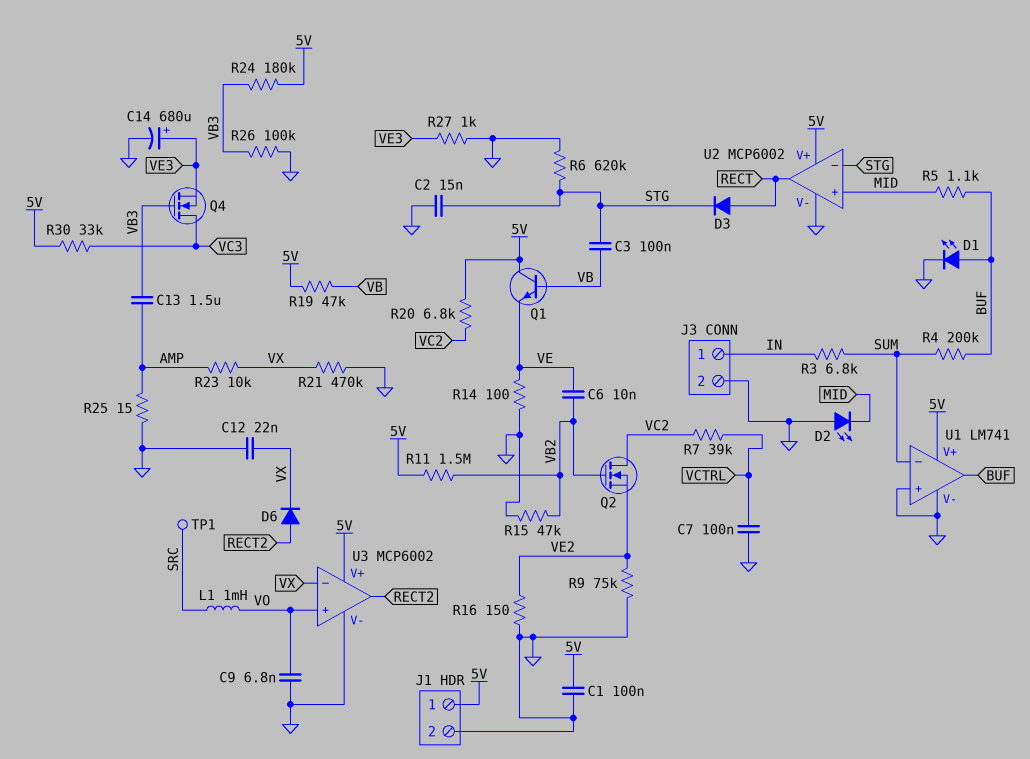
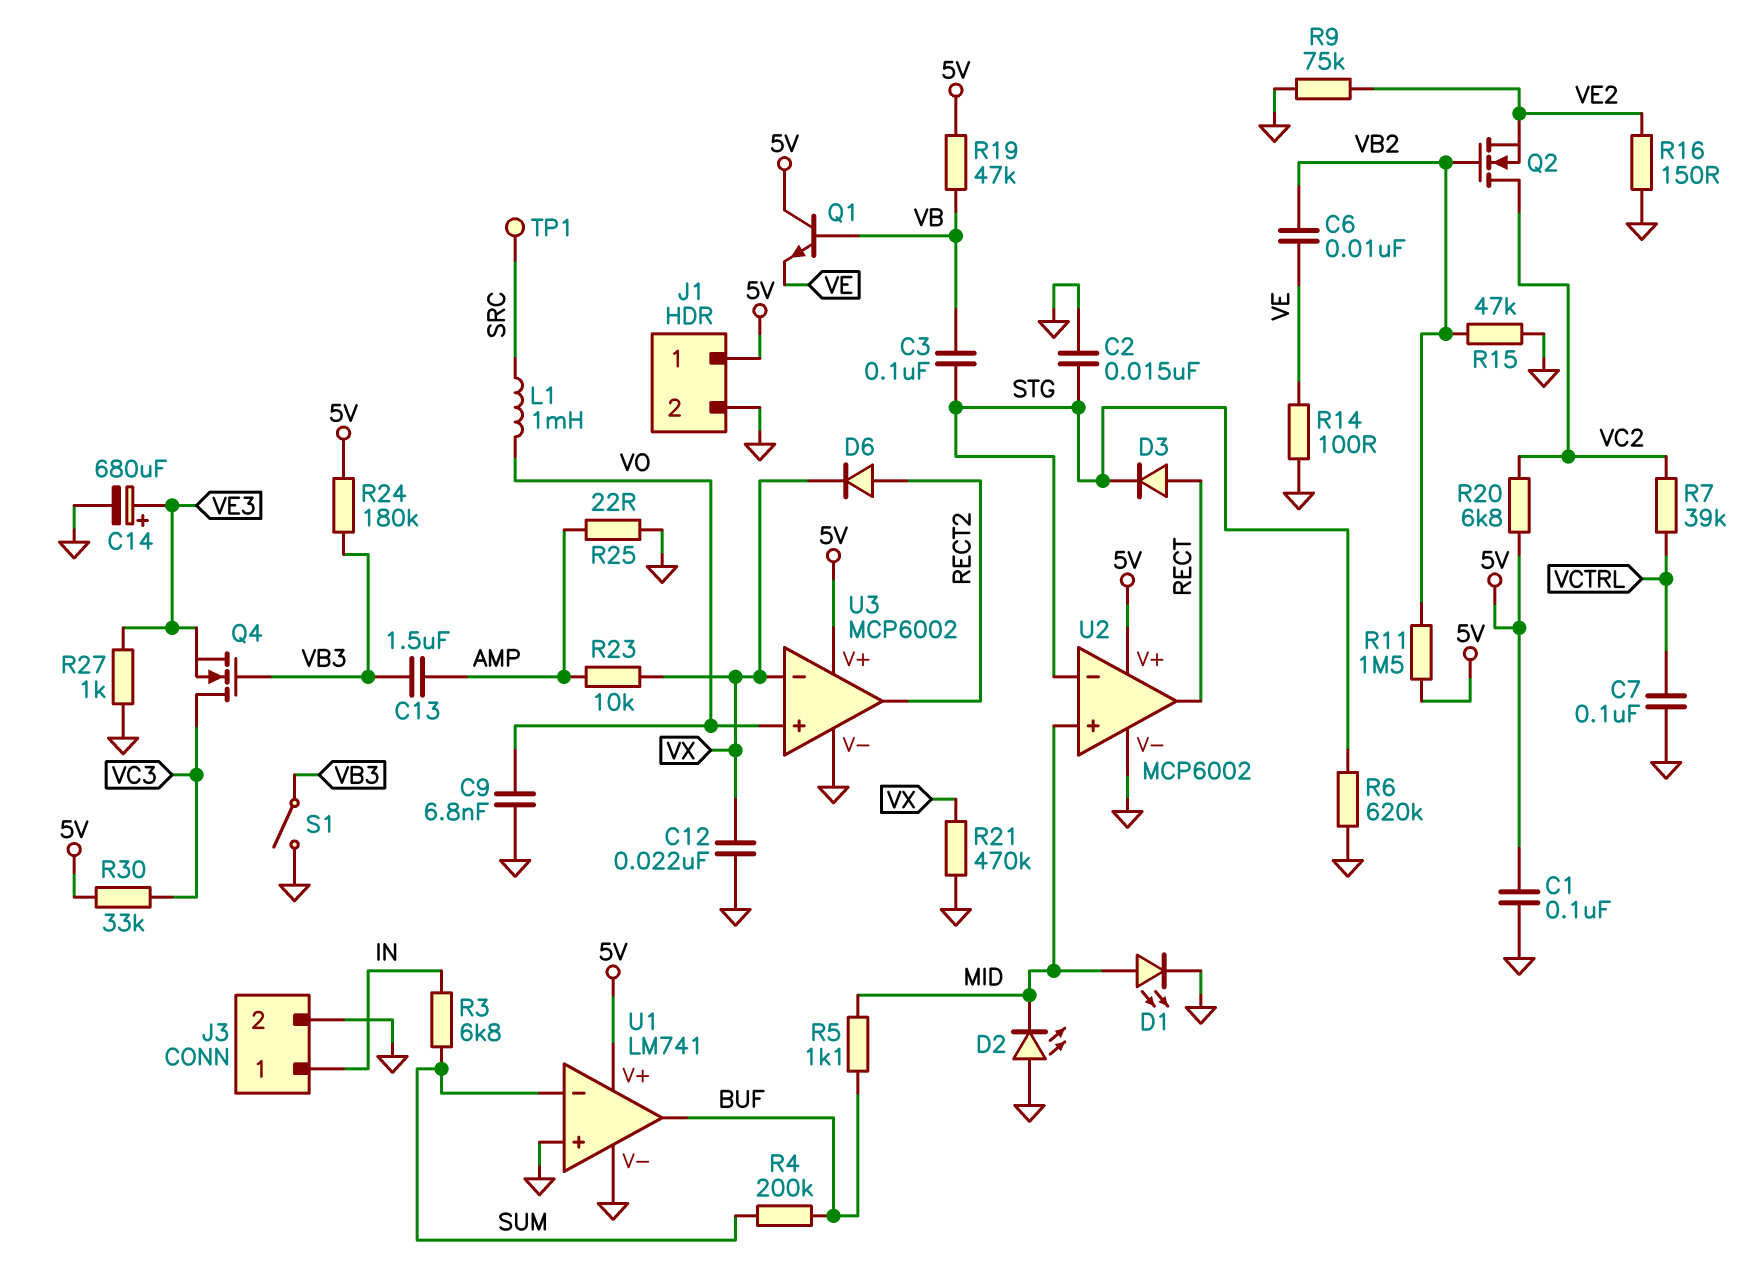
D1: LED (A BUF, K GND) -> LED (A MID, K GND)
R25: 15 (AMP, GND) -> 22 (AMP, GND)
R26: 100k (GND, VB3) -> none
S1: none -> switch (GND, VB3)

